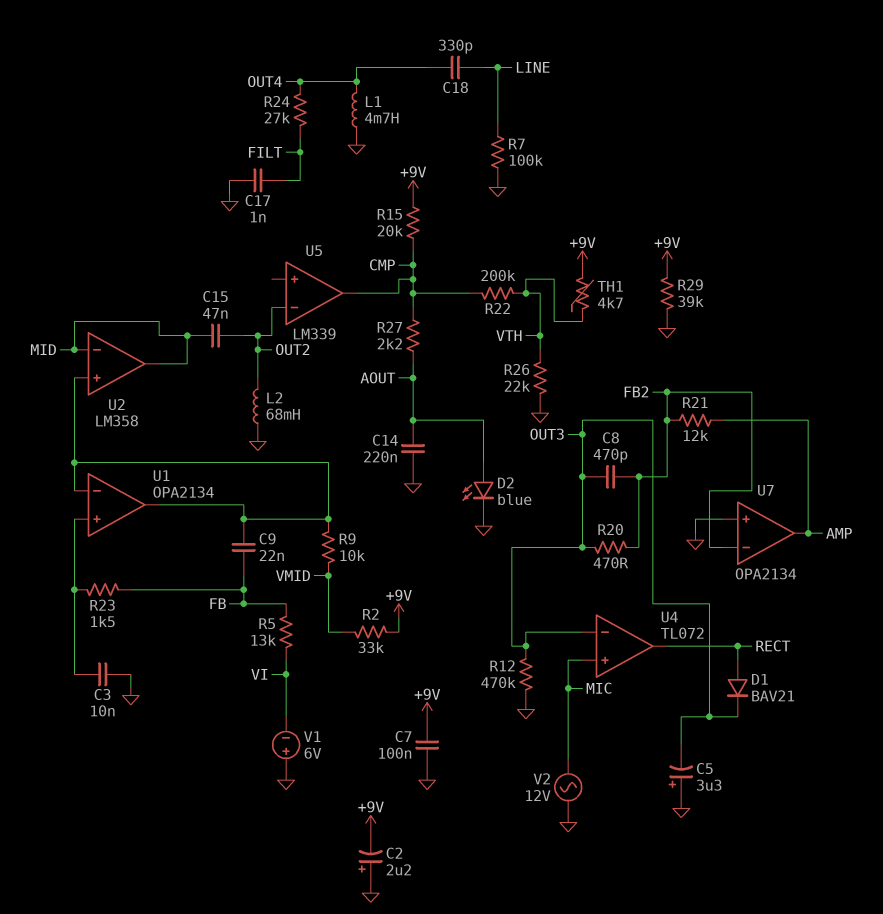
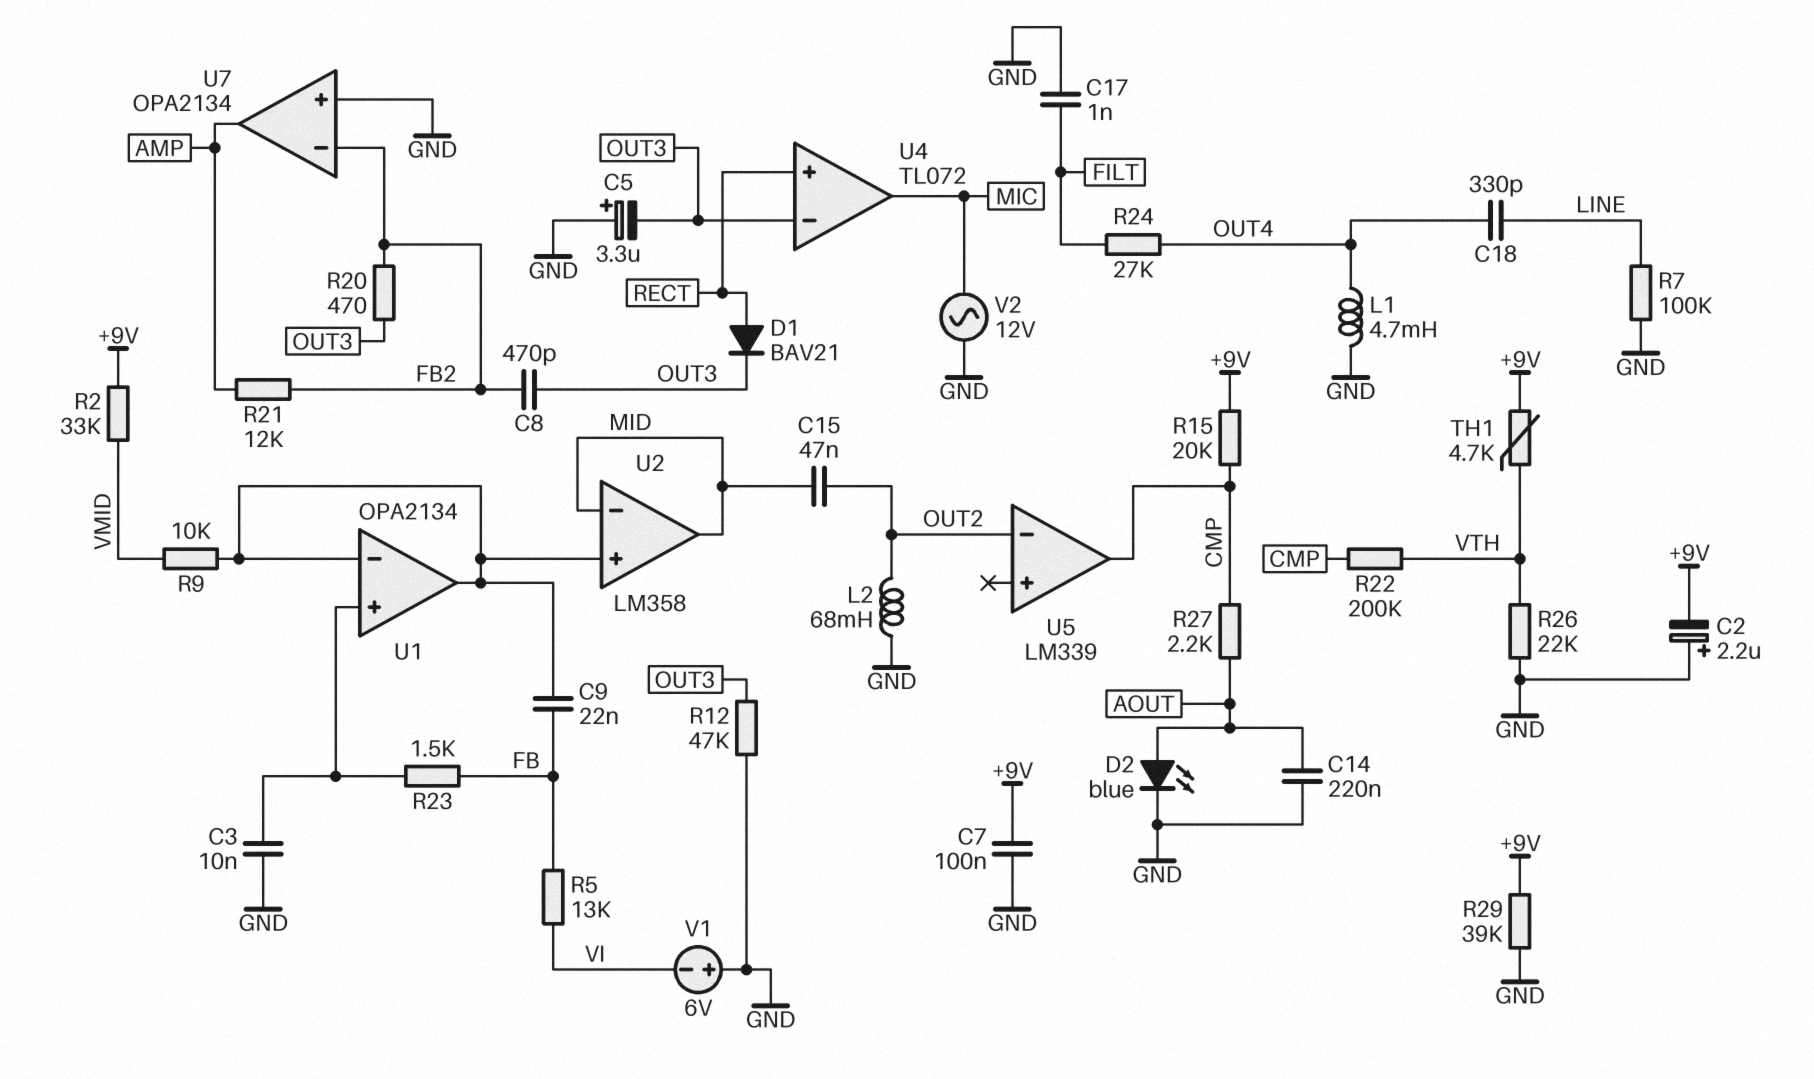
R12: 470k (GND, OUT3) -> 47k (GND, OUT3)
U4 pin in+: MIC -> RECT
U4 pin out: RECT -> MIC

